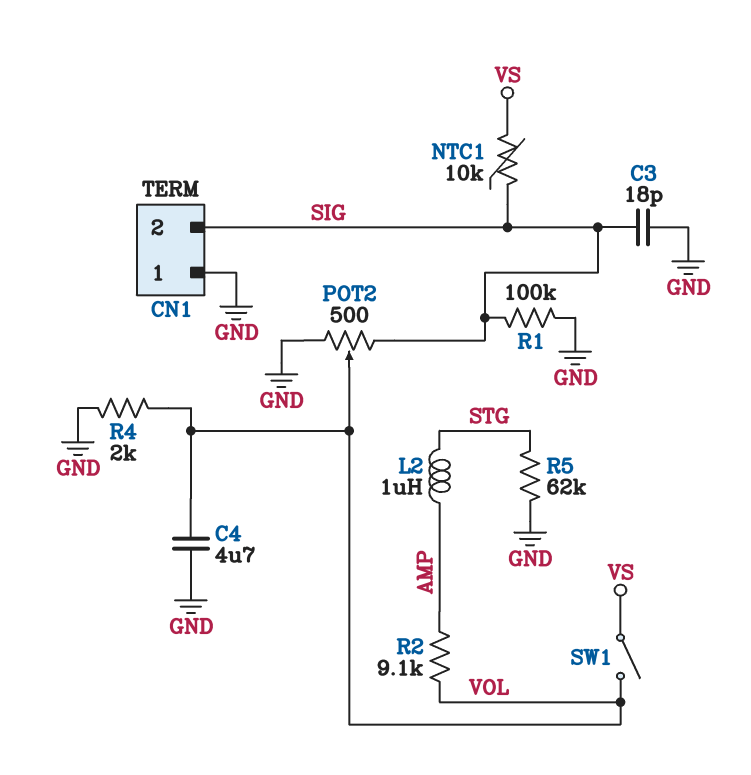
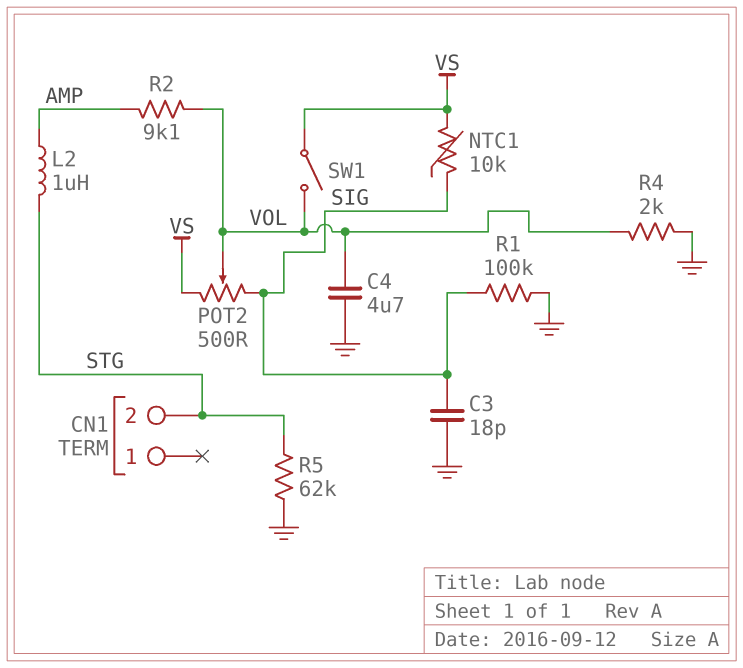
CN1 pin 1: GND -> none
CN1 pin 2: SIG -> STG
POT2: 500 (GND, SIG, wiper VOL) -> 500 (SIG, VS, wiper VOL)

